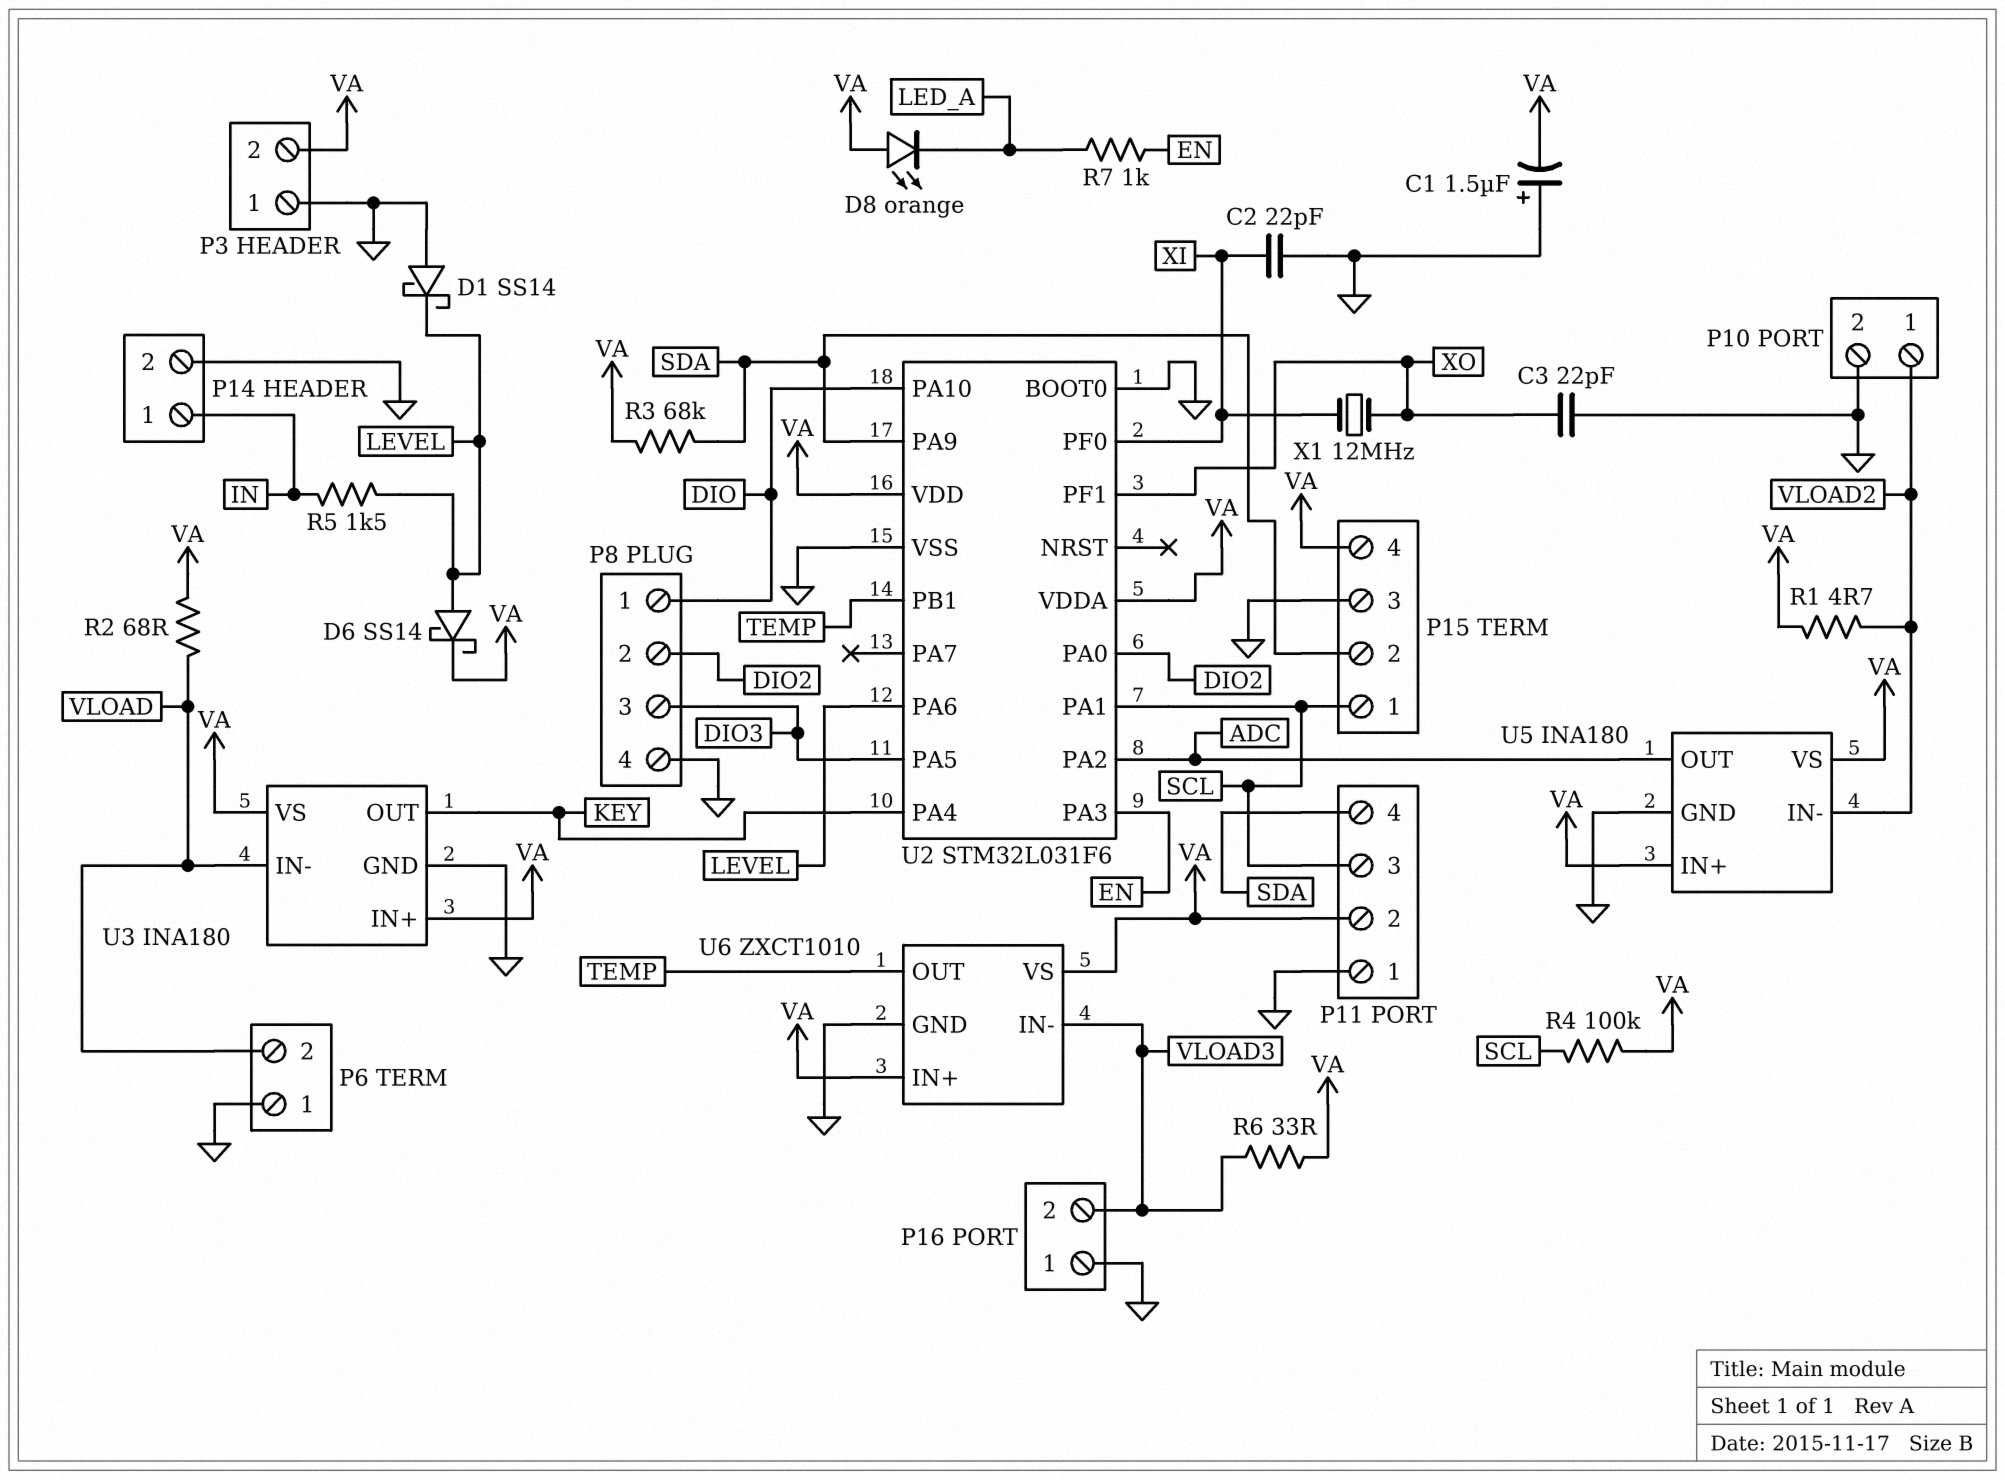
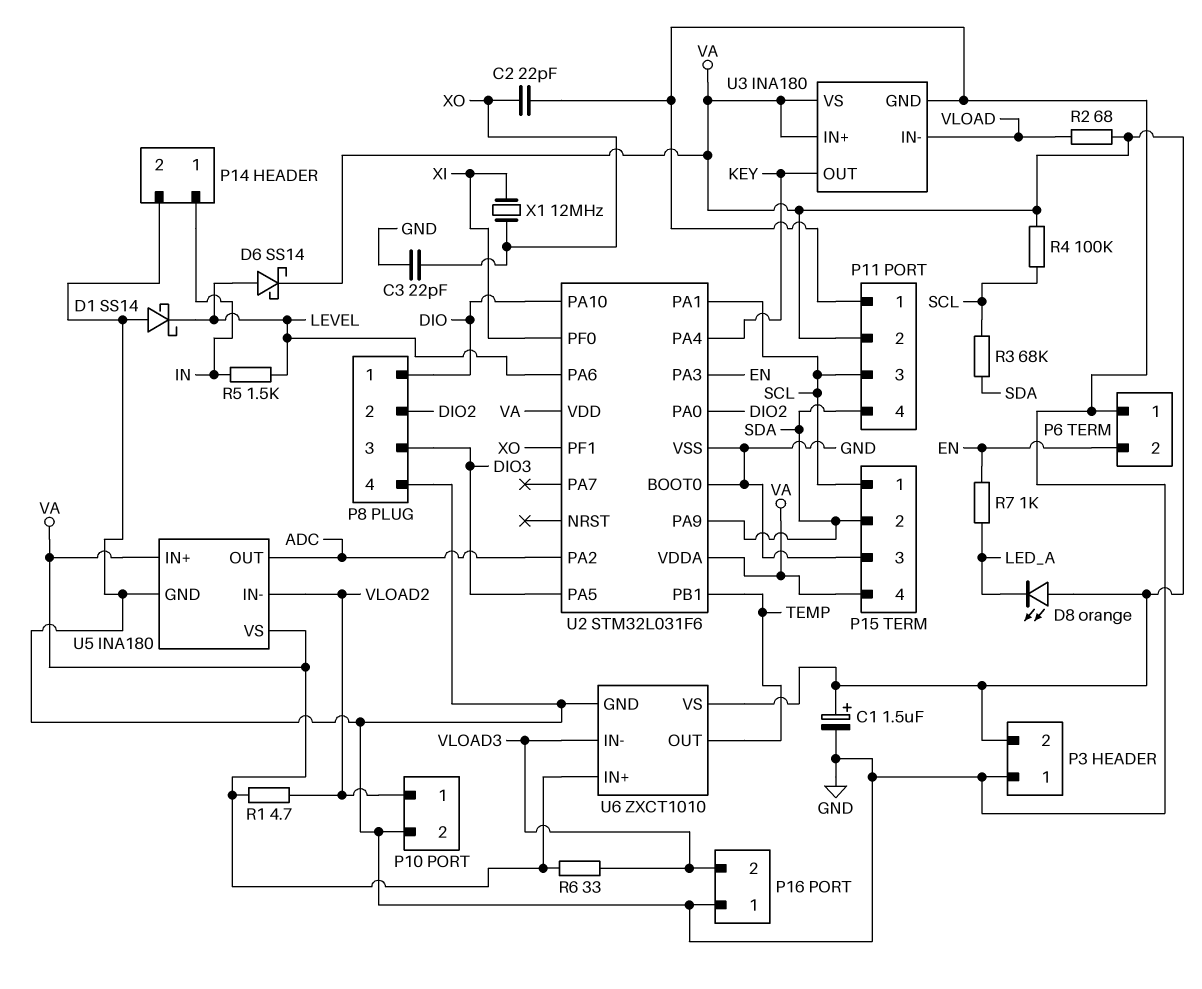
C1: 1.5uF (plus GND, minus VA) -> 1.5uF (plus VA, minus GND)
C2: 22pF (GND, XI) -> 22pF (GND, XO)
P6 pin 2: VLOAD -> EN
R3: 68k (SDA, VA) -> 68k (SCL, SDA)

